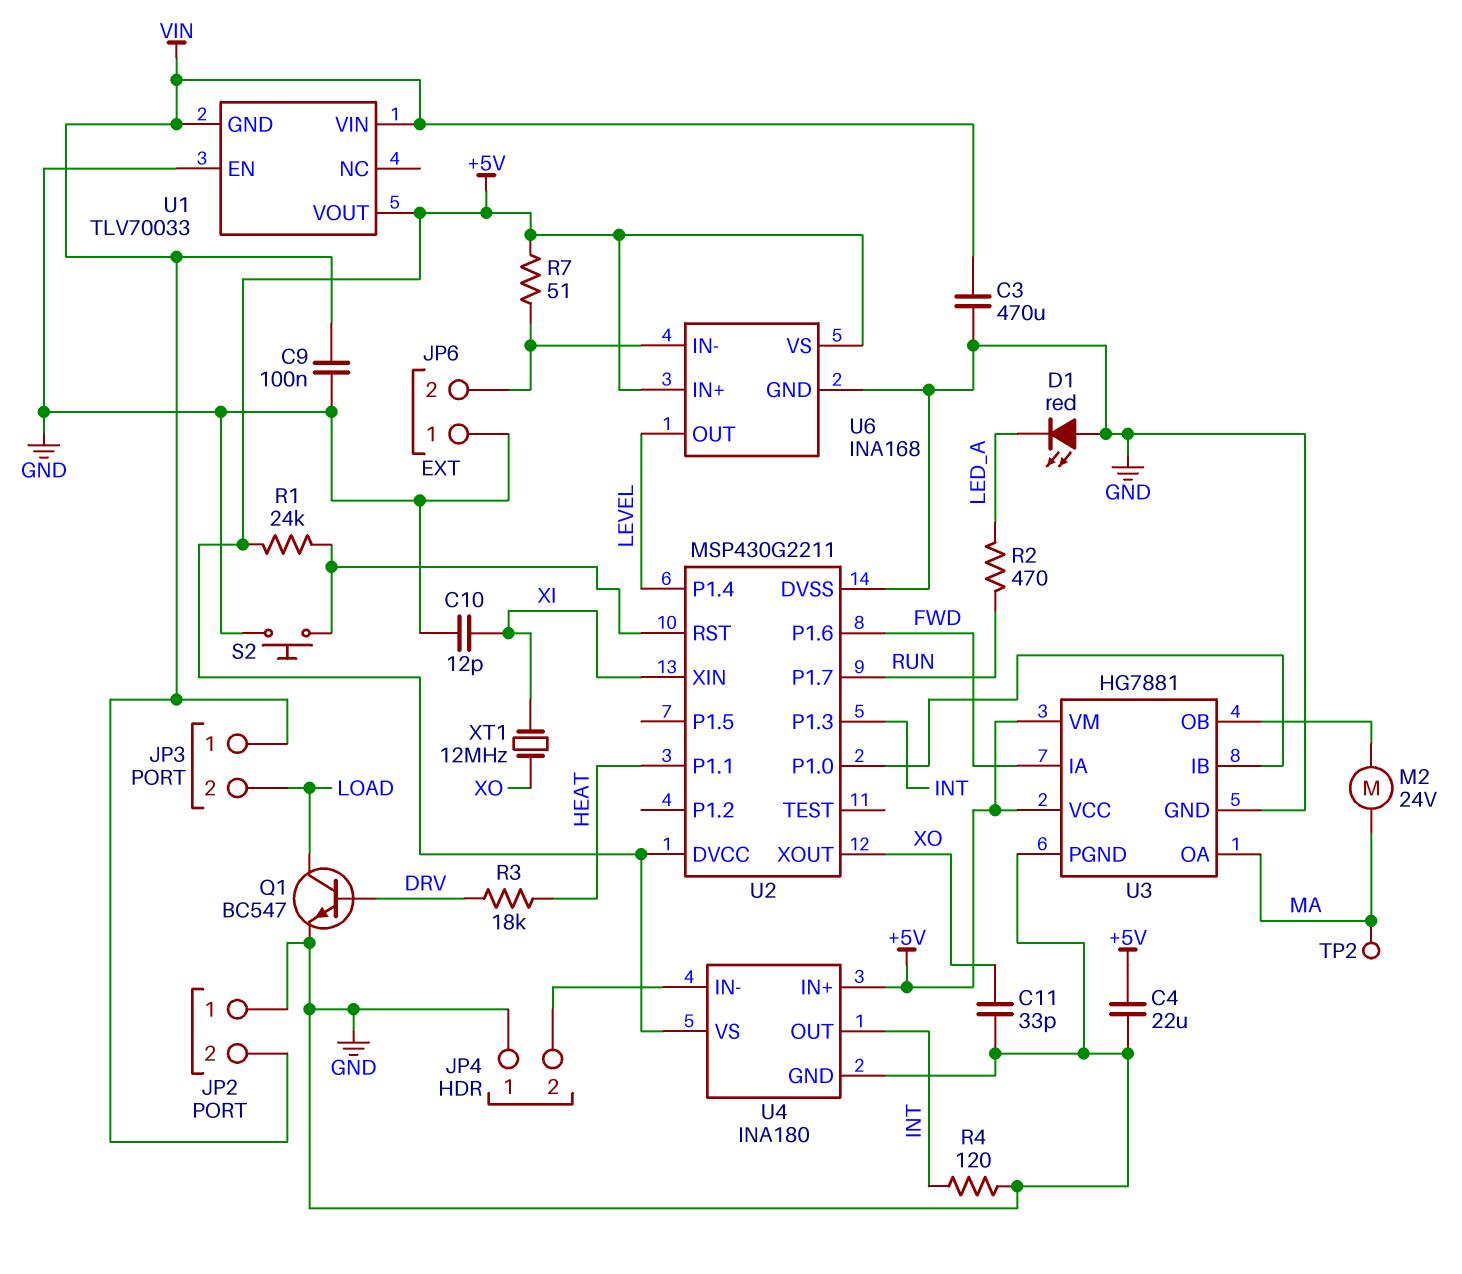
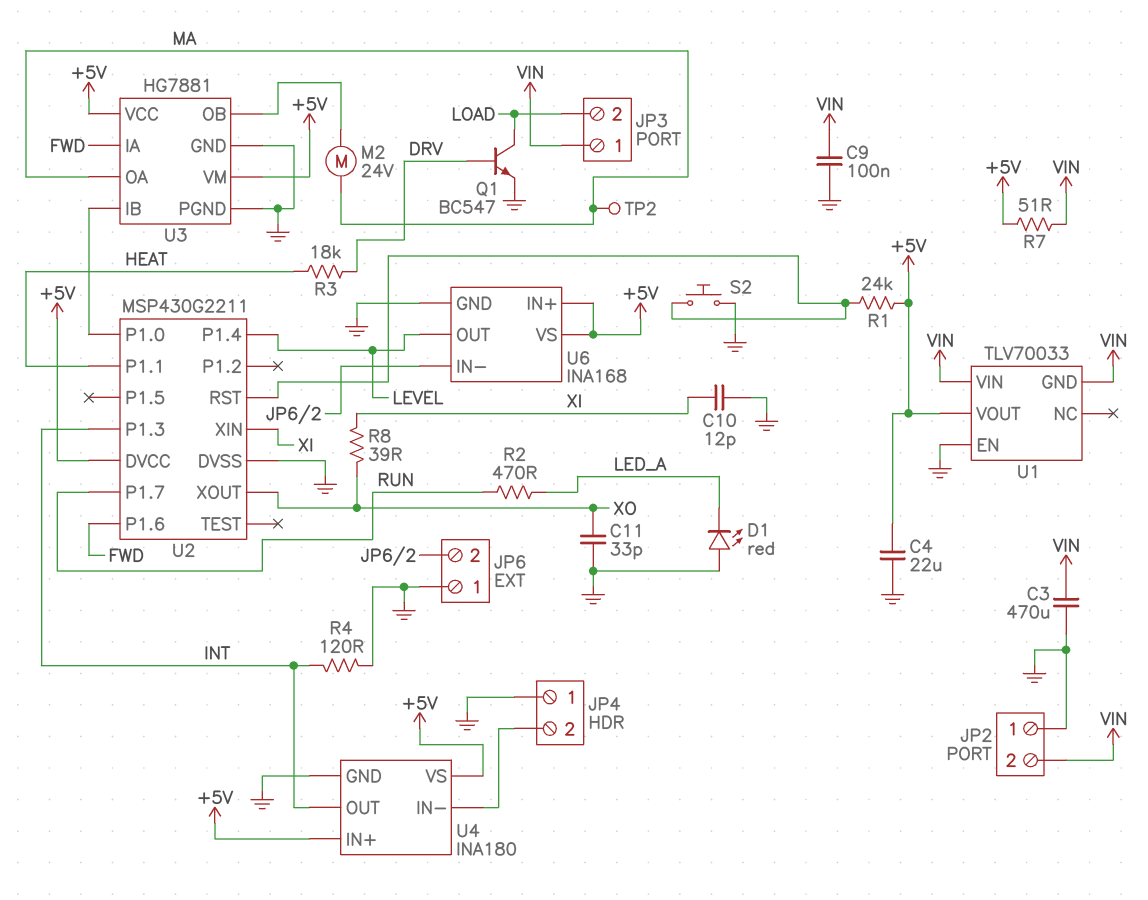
R7: 51 (+5V, JP6/2) -> 51 (+5V, VIN)
R8: none -> 39 (XI, XO)
XT1: 12MHz (XI, XO) -> none

